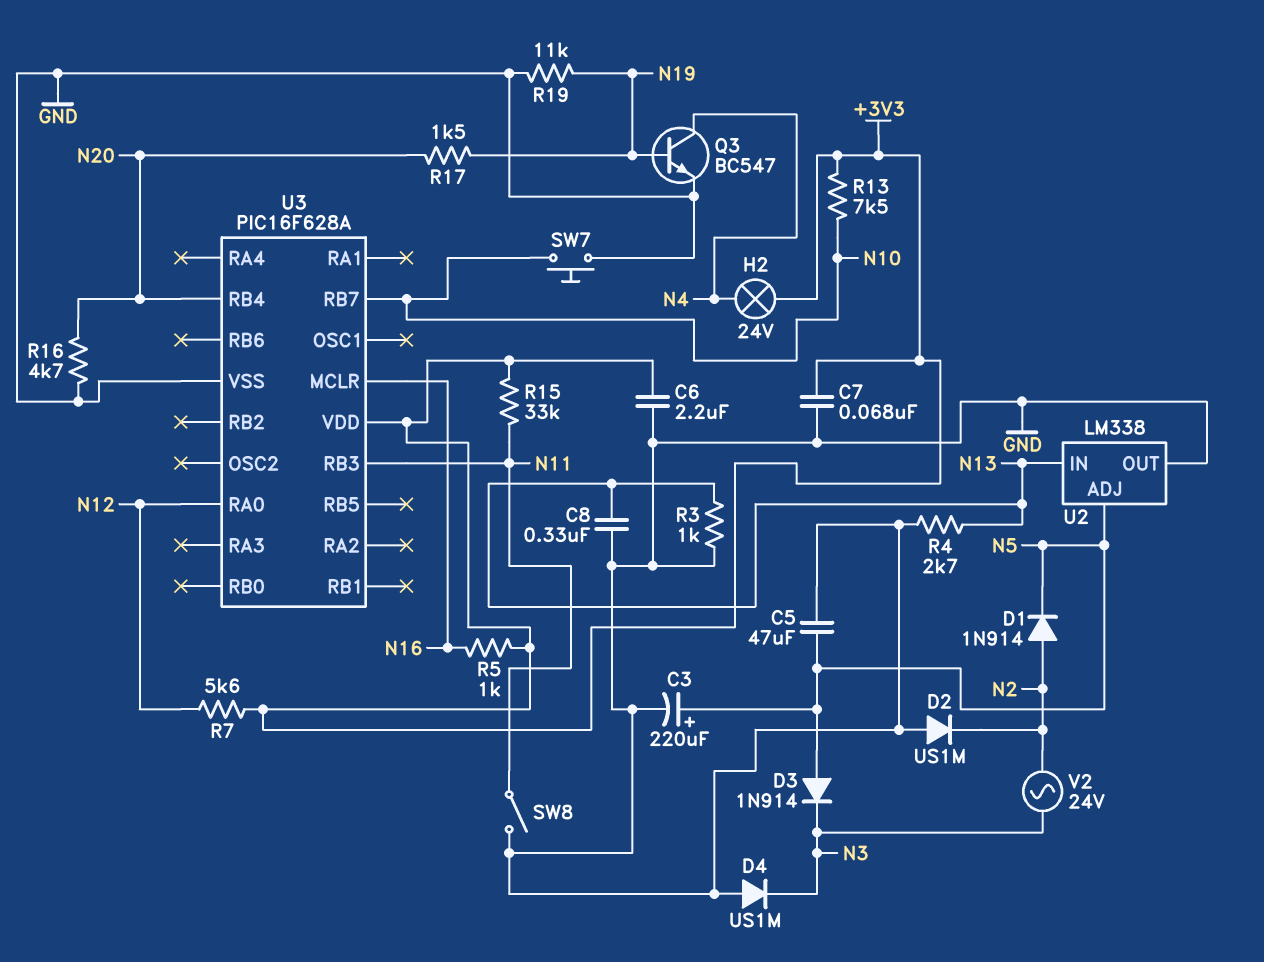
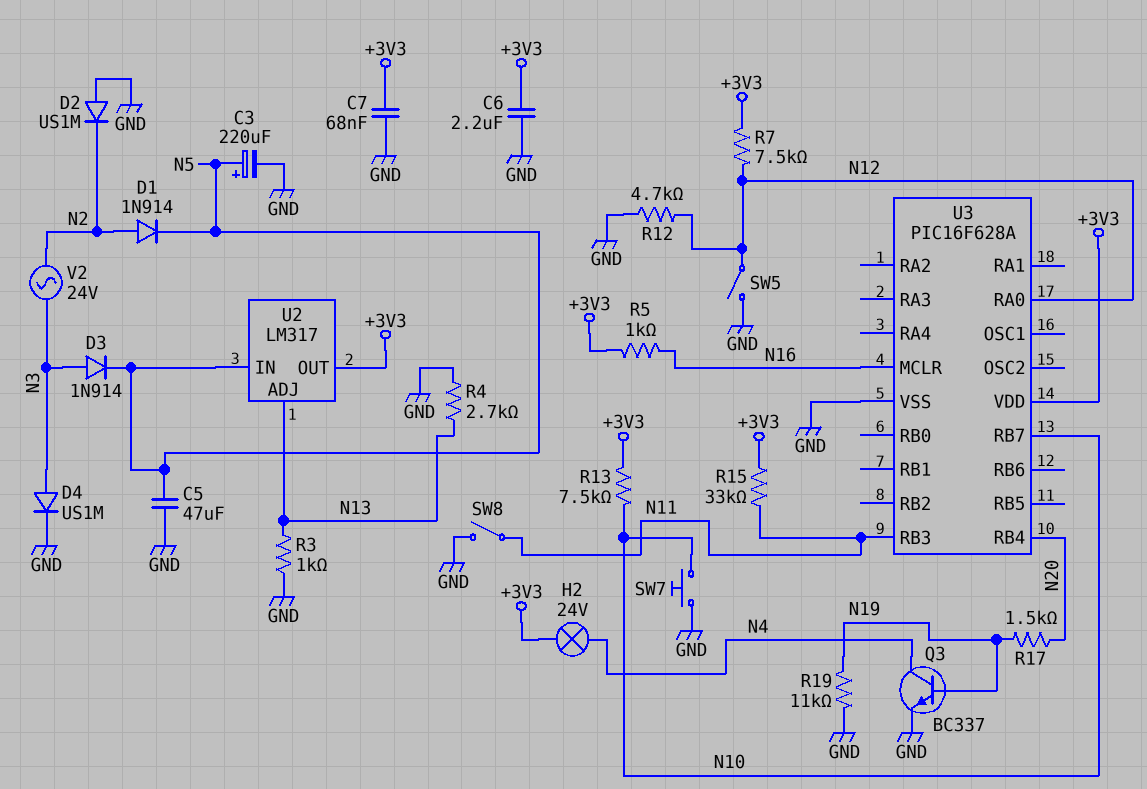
C8: 330nF (GND, N13) -> none
D3: diode 1N914 (A N5, K N3) -> diode 1N914 (A N3, K N5)
D4: diode US1M (A GND, K N3) -> diode US1M (A N3, K GND)
Q3: NPN BC547 (B N19, C N4, E GND) -> NPN BC337 (B N19, C N4, E GND)
R7: 5.6k (+3V3, N12) -> 7.5k (+3V3, N12)
R12: none -> 4.7k (GND, N12)
R16: 4.7k (GND, N20) -> none
SW5: none -> switch (GND, N12)
U2: LM338 -> LM317
U2 pin ADJ: N5 -> N13
U2 pin IN: N13 -> N5
U2 pin OUT: GND -> +3V3

